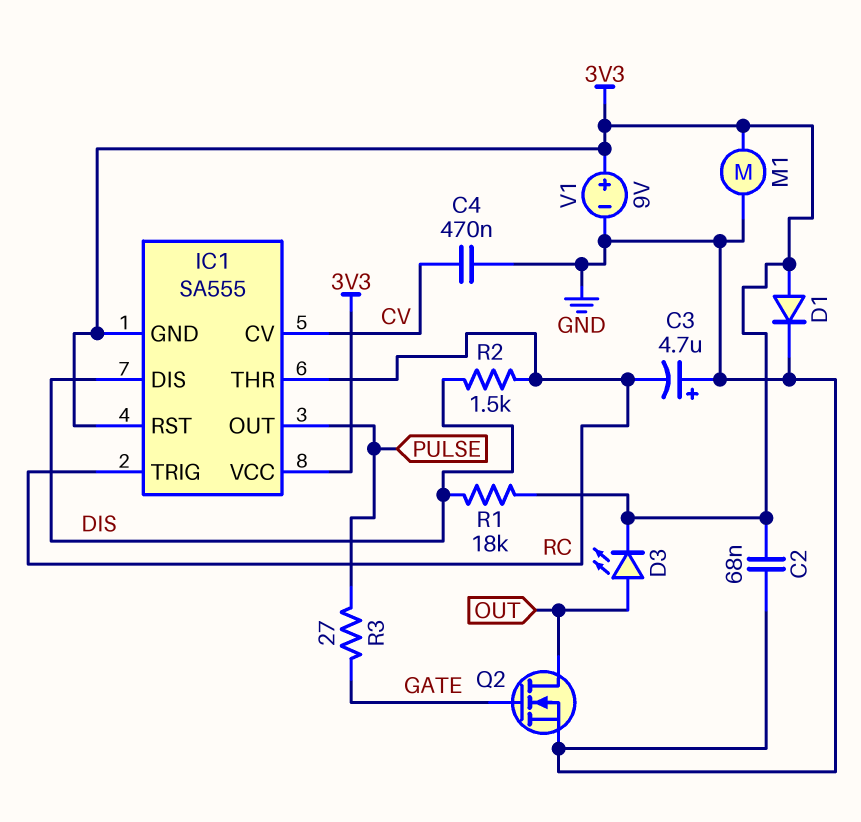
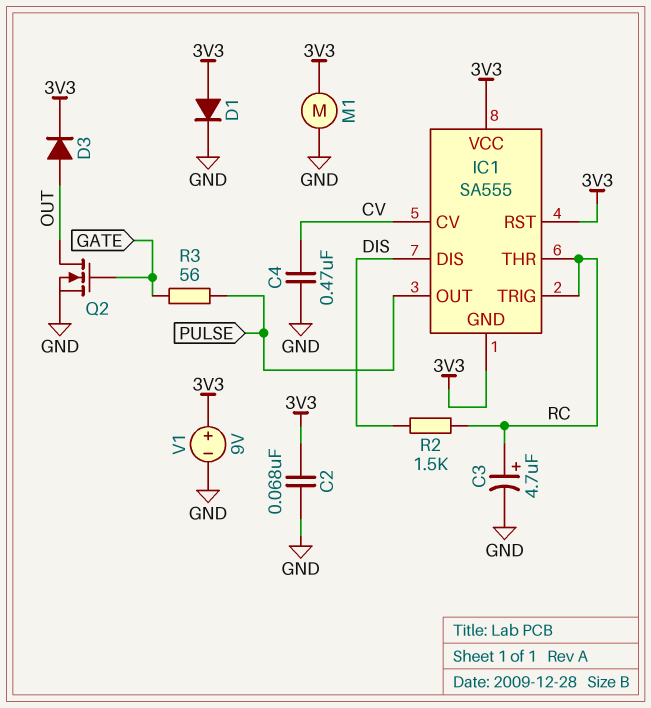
C3: 4.7uF (plus GND, minus RC) -> 4.7uF (plus RC, minus GND)
D3: LED (A OUT, K 3V3) -> diode (A OUT, K 3V3)
R1: 18k (3V3, DIS) -> none
R3: 27 (GATE, PULSE) -> 56 (GATE, PULSE)

